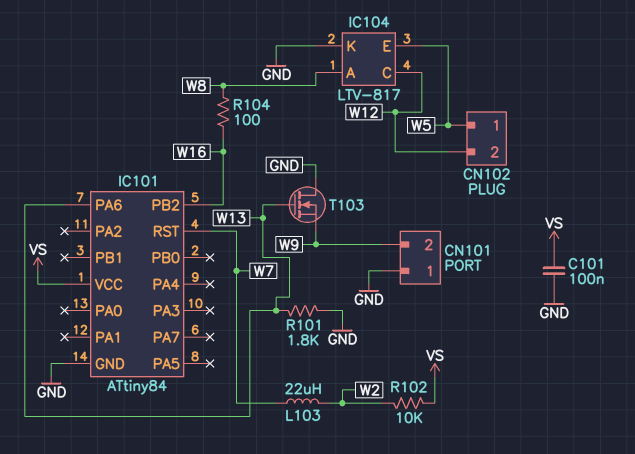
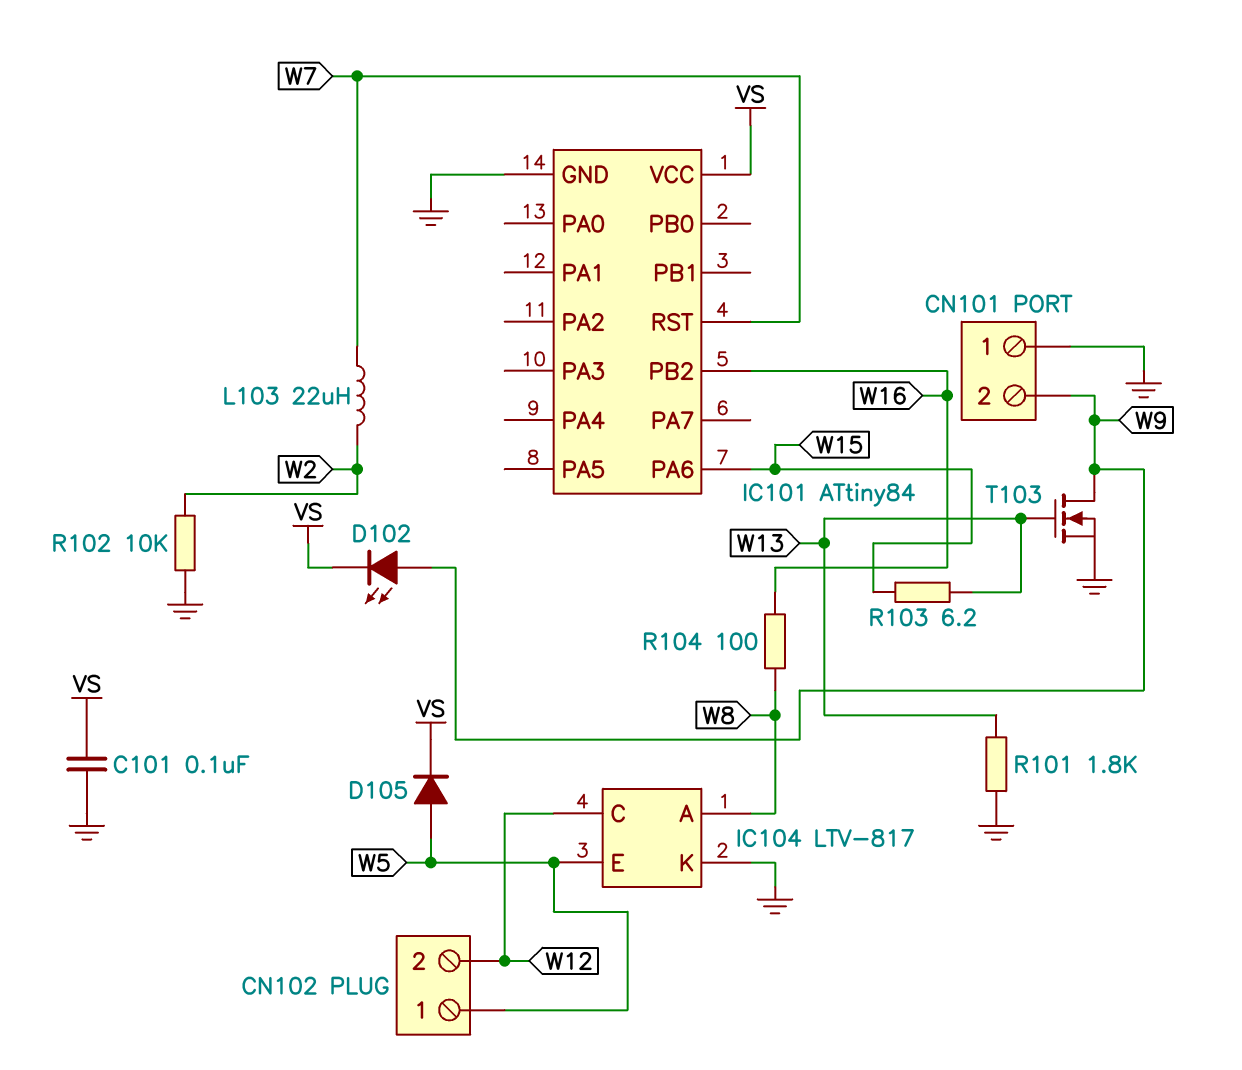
D102: none -> LED (A W9, K VS)
D105: none -> diode (A W5, K VS)
IC101 pin PA6: W13 -> W15
R102: 10k (VS, W2) -> 10k (GND, W2)
R103: none -> 6.2 (W13, W15)
T103: NMOS (G W13, D GND, S W9) -> NMOS (G W13, D W9, S GND)

